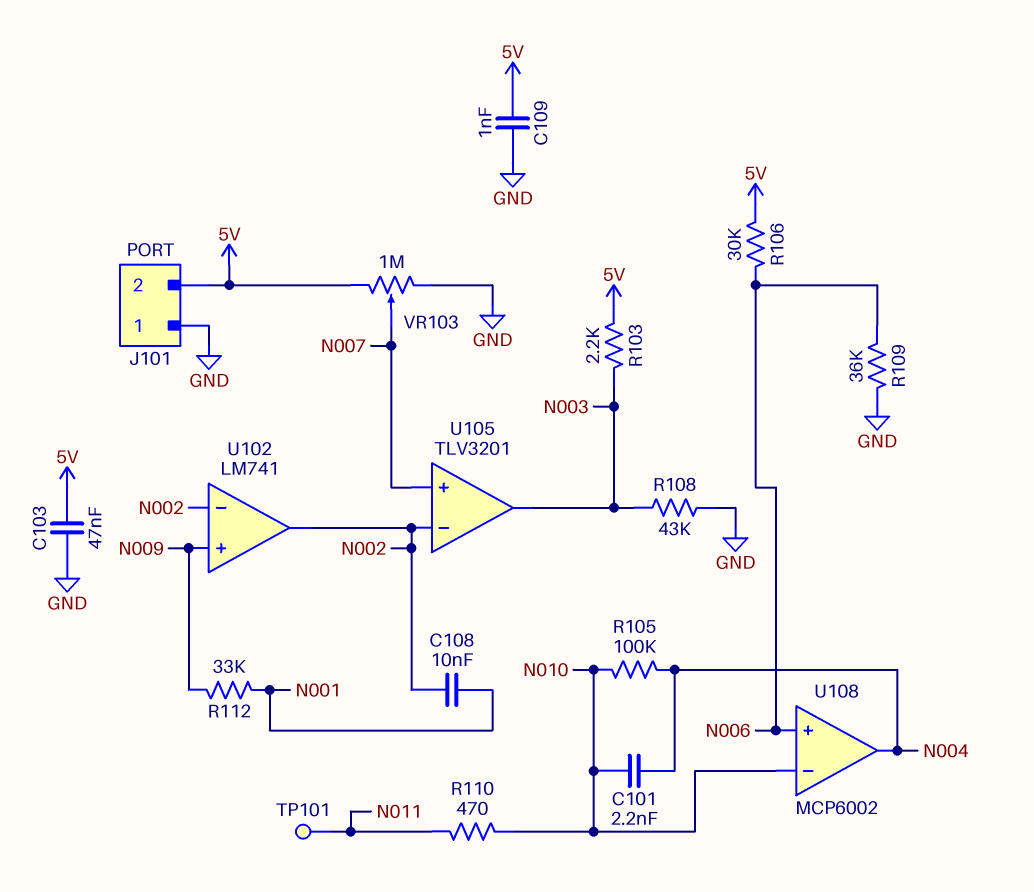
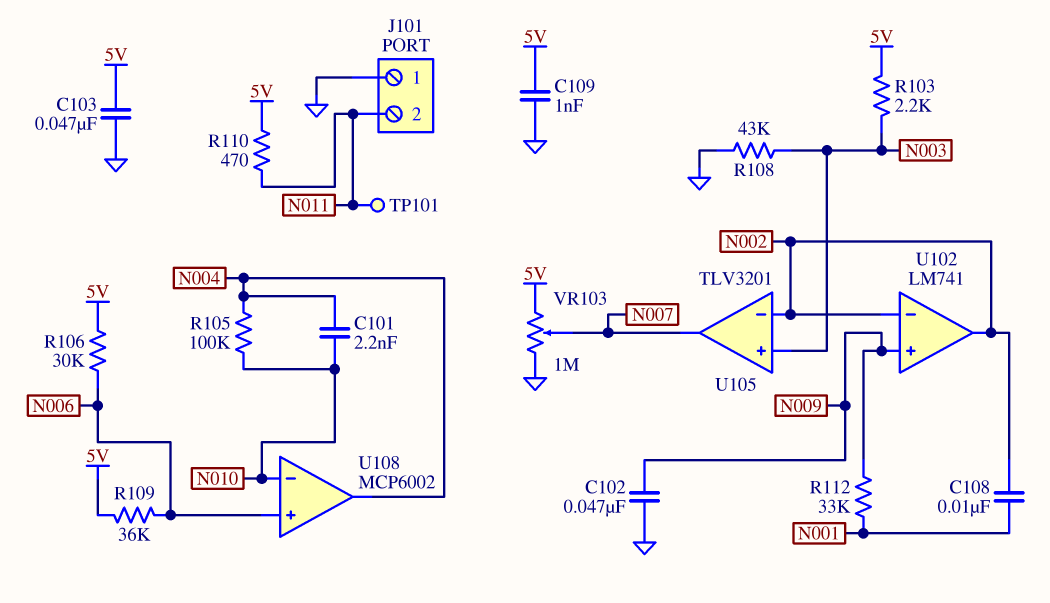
C102: none -> 47nF (GND, N009)
J101 pin 2: 5V -> N011
R109: 36k (GND, N006) -> 36k (5V, N006)
R110: 470 (N010, N011) -> 470 (5V, N011)
U105 pin in+: N007 -> N003
U105 pin out: N003 -> N007

